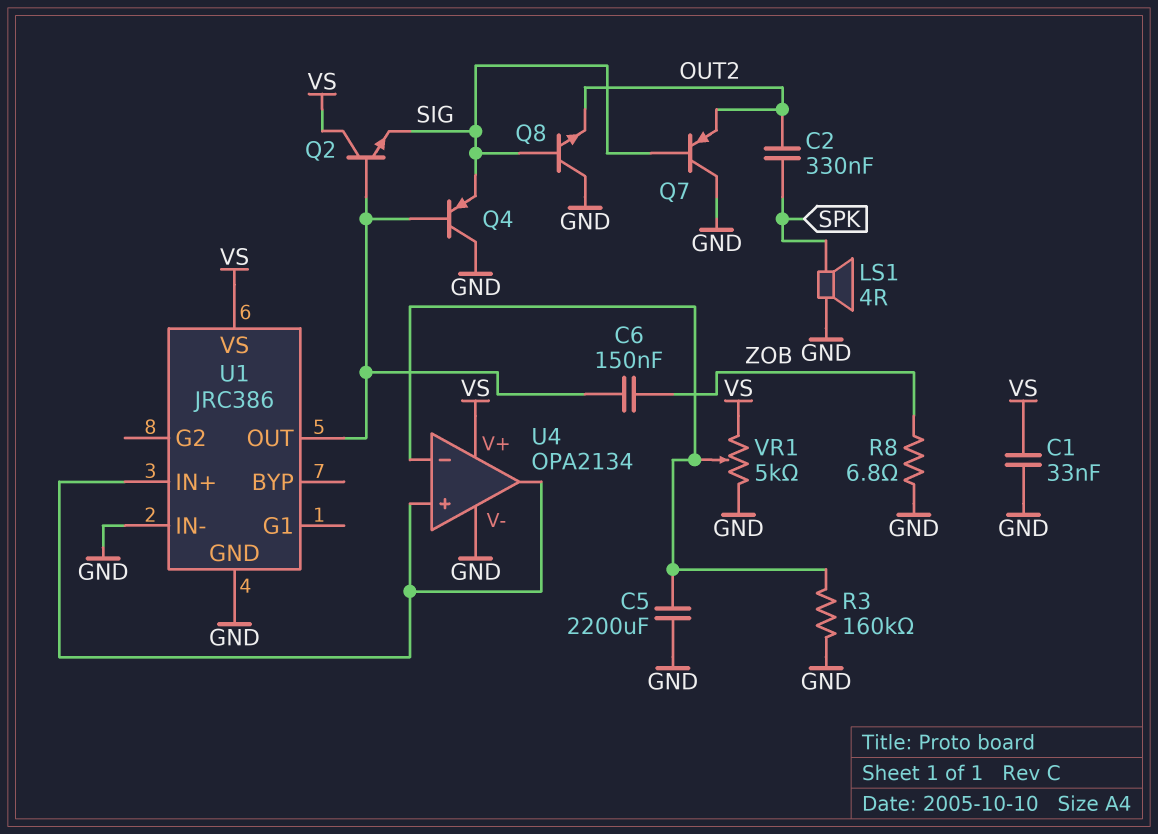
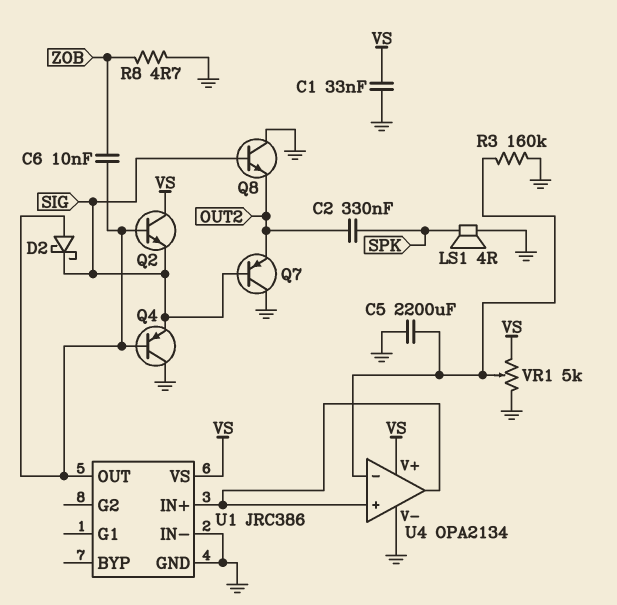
C6: 150nF (U1/OUT, ZOB) -> 10nF (U1/OUT, ZOB)
D2: none -> schottky (A U1/OUT, K SIG)
R8: 6.8 (GND, ZOB) -> 4.7 (GND, ZOB)

